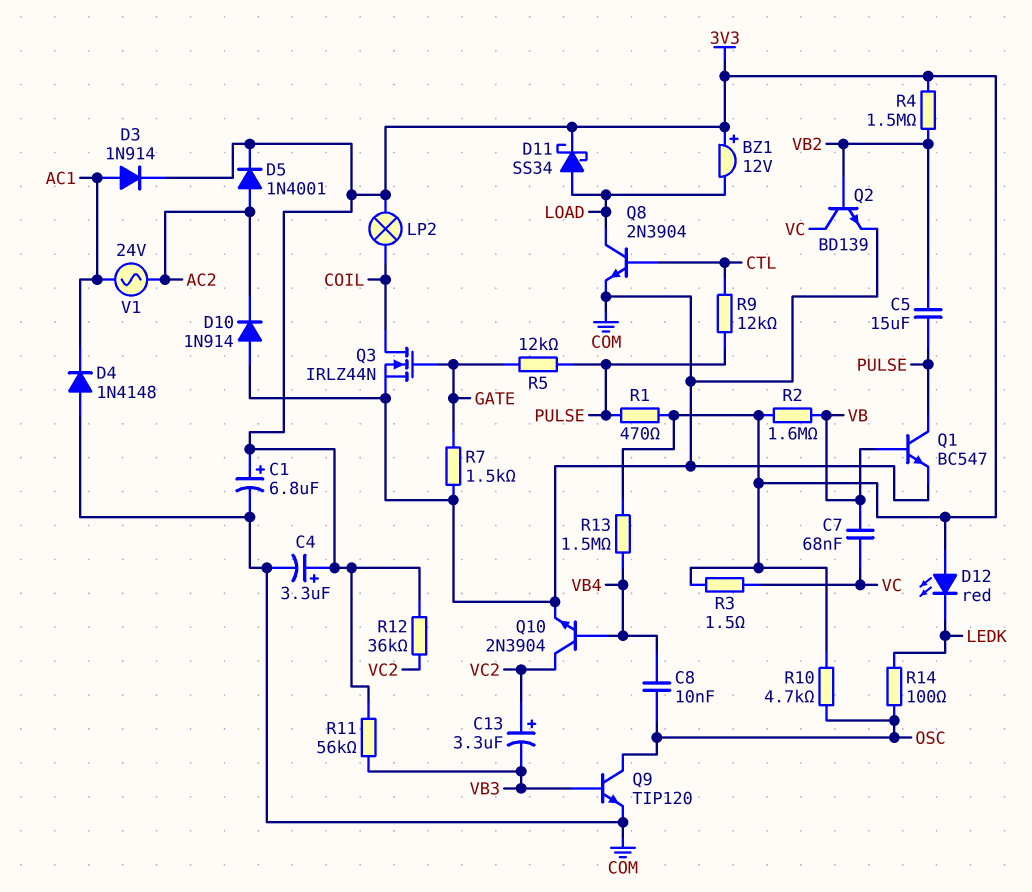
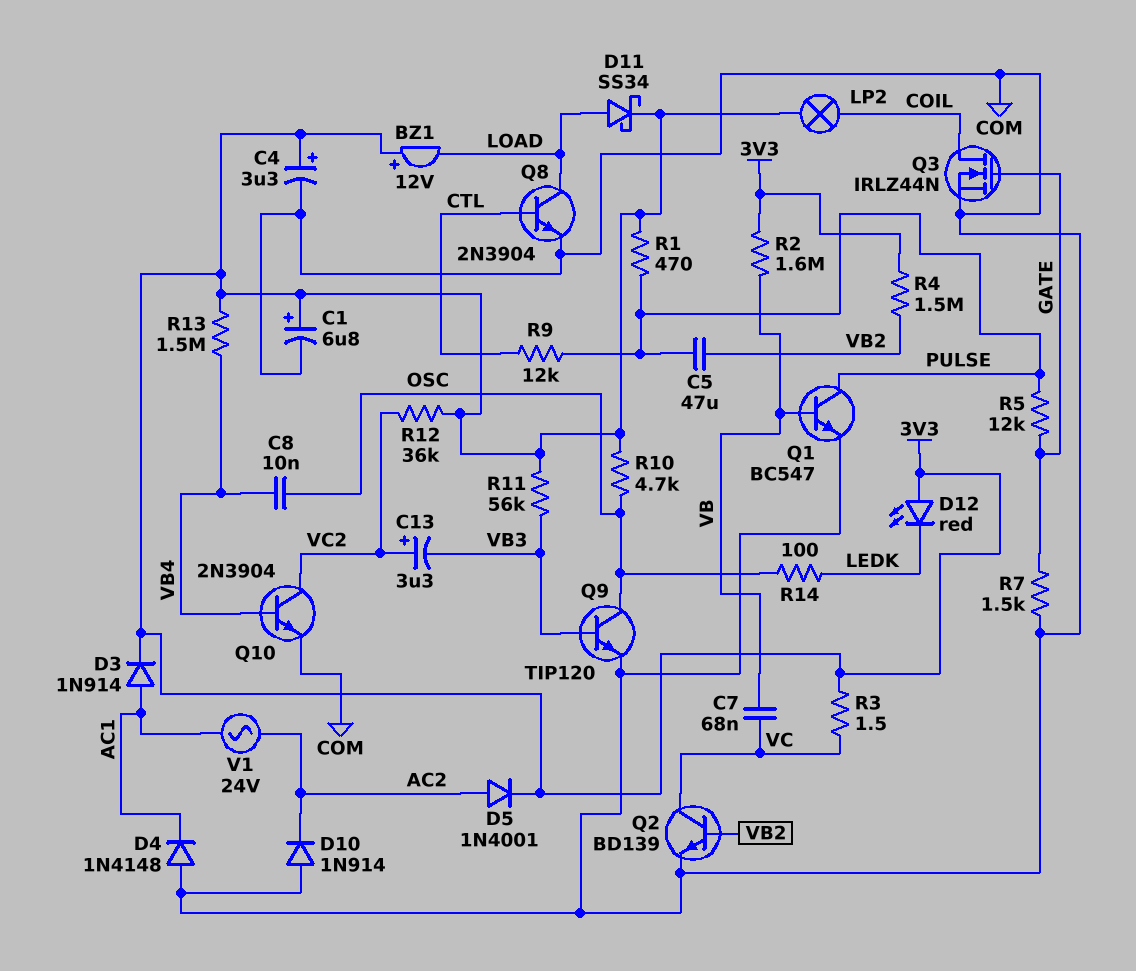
C5: 15uF (PULSE, VB2) -> 47uF (PULSE, VB2)

